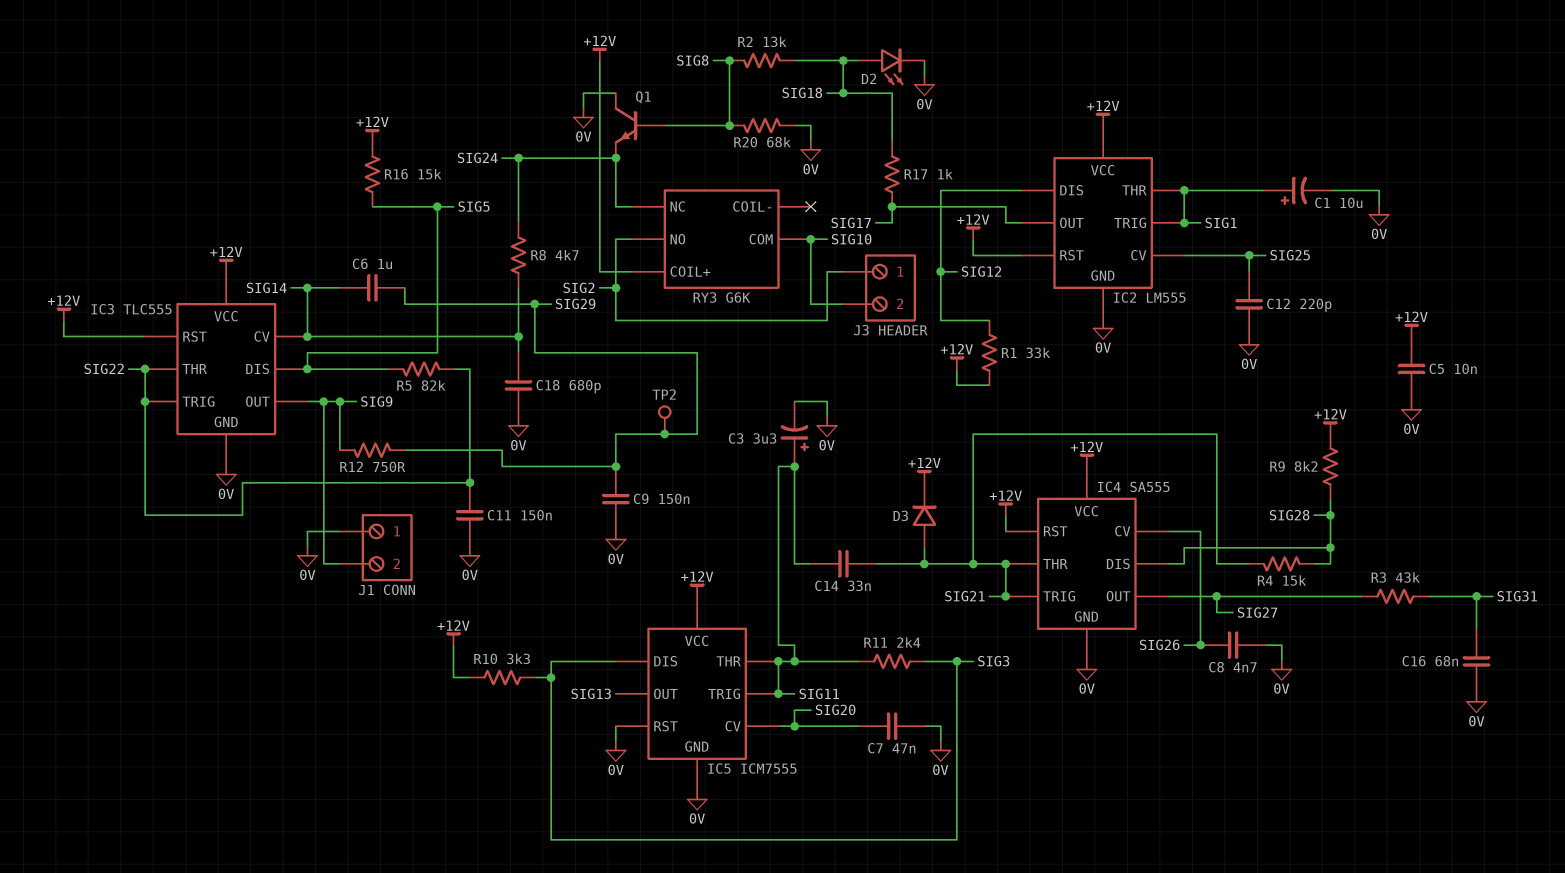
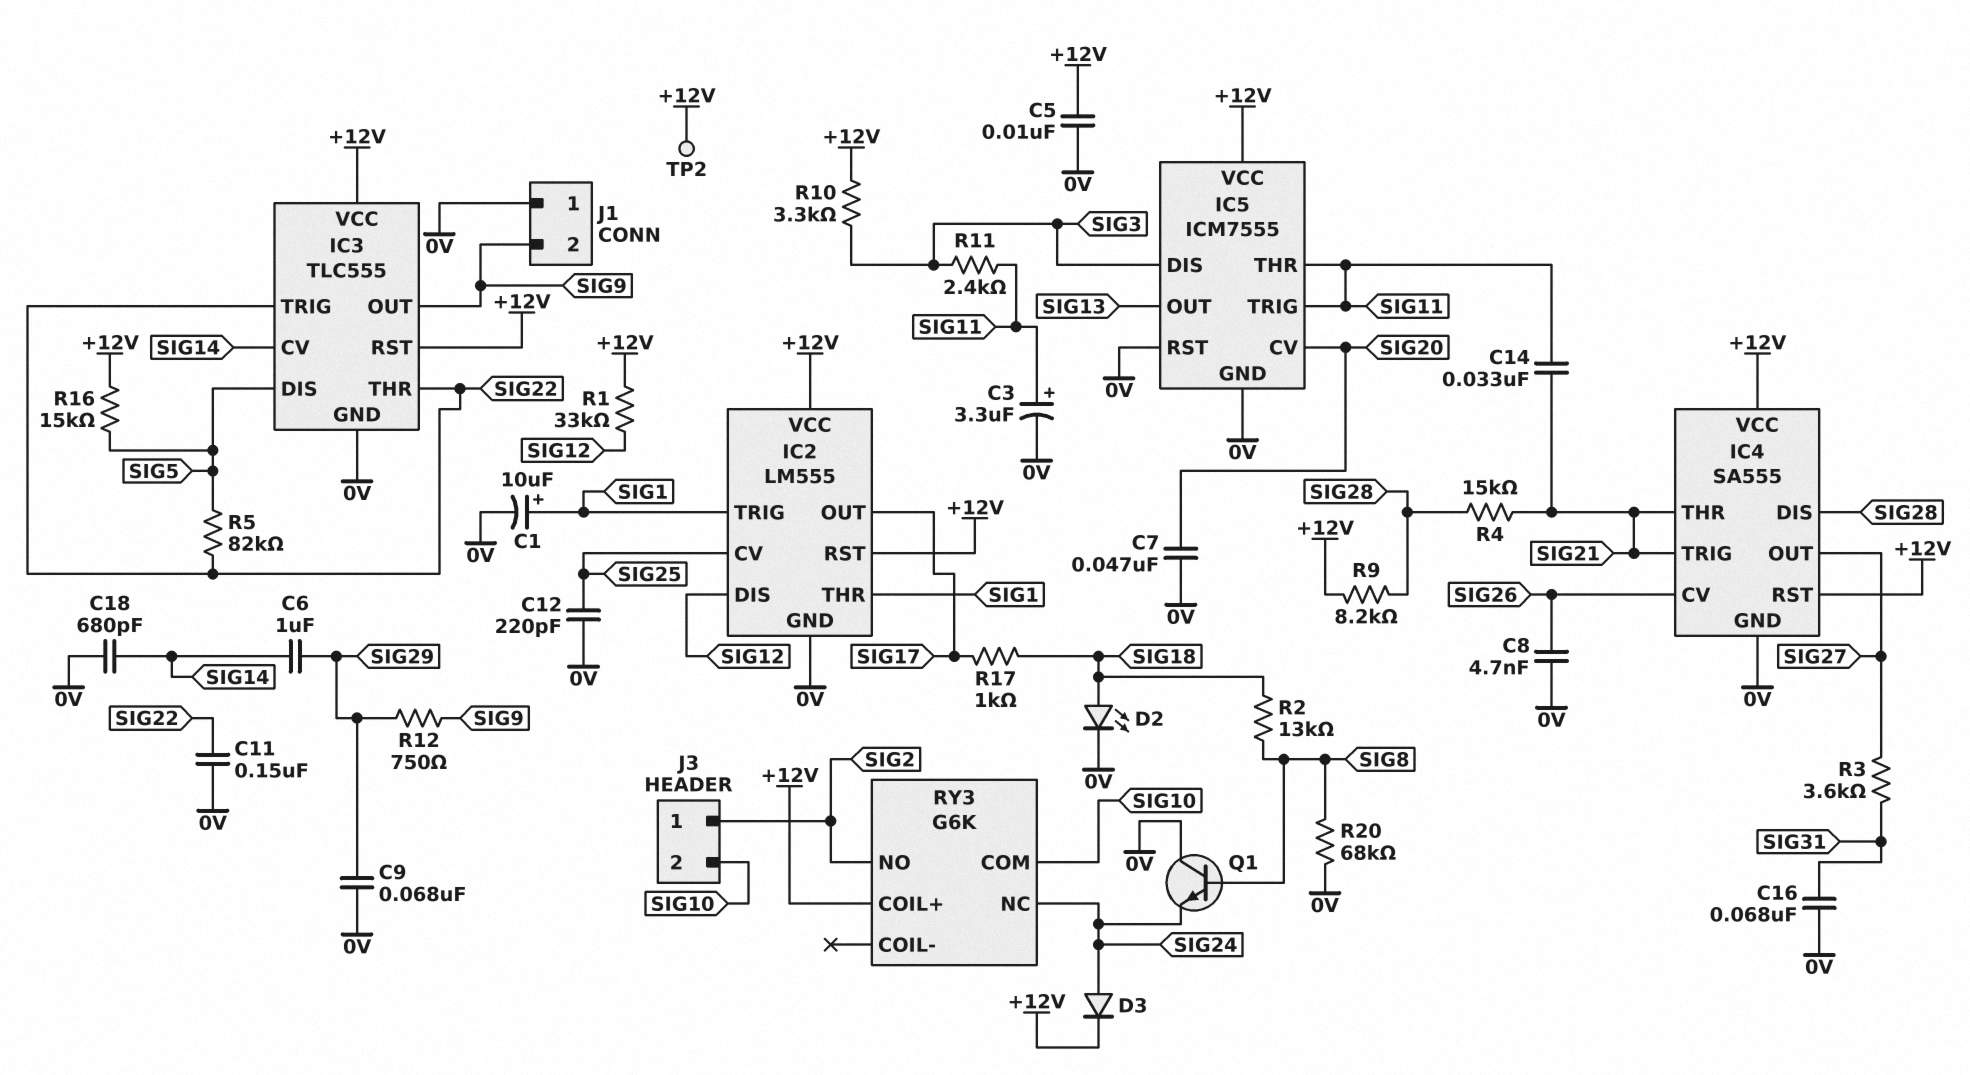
C9: 150nF (0V, SIG29) -> 68nF (0V, SIG29)
D3: diode (A SIG21, K +12V) -> diode (A SIG24, K +12V)
R3: 43k (SIG27, SIG31) -> 3.6k (SIG27, SIG31)
R8: 4.7k (SIG14, SIG24) -> none
TP2: test point (SIG29) -> test point (+12V)

